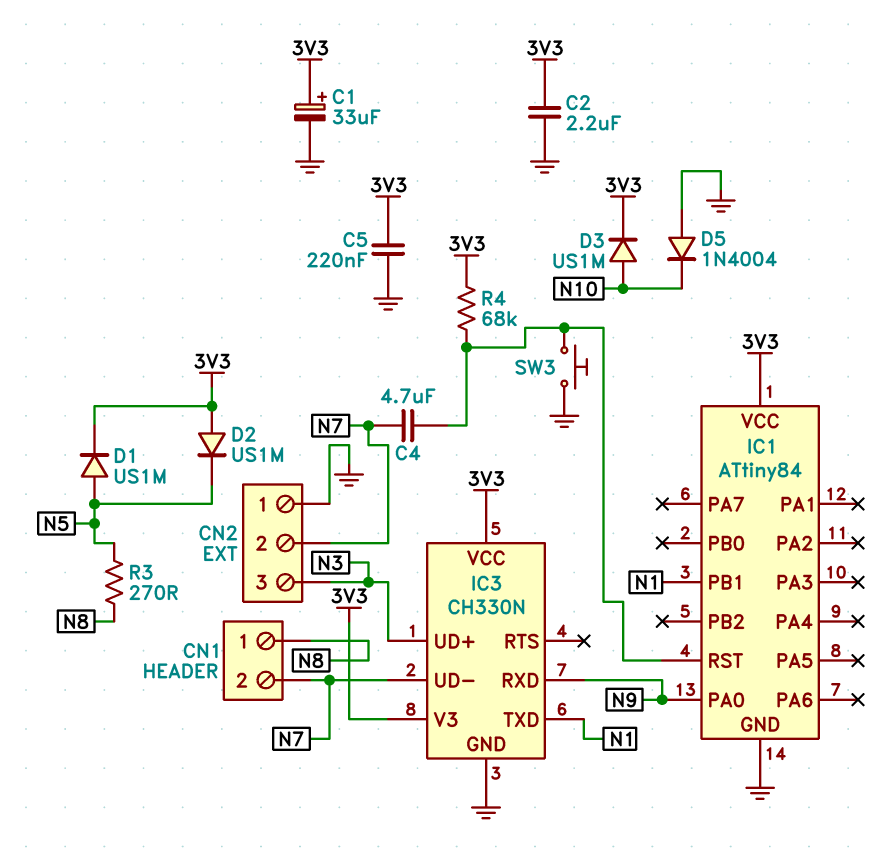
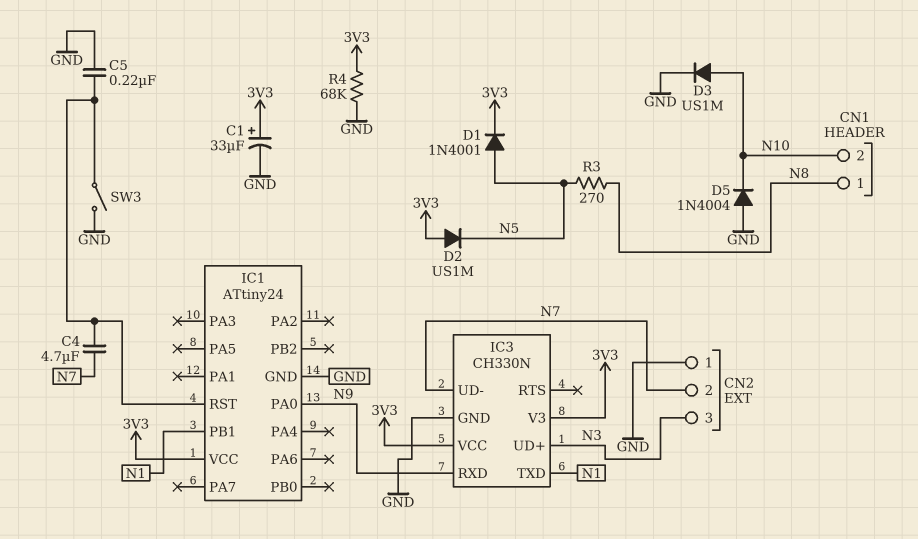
C2: 2.2uF (3V3, GND) -> none
C5: 220nF (3V3, GND) -> 220nF (GND, IC1/RST)
CN1 pin 2: N7 -> N10
D1: diode US1M (A N5, K 3V3) -> diode 1N4001 (A N5, K 3V3)
D3: diode US1M (A N10, K 3V3) -> diode US1M (A N10, K GND)
IC1: ATtiny84 -> ATtiny24
R4: 68k (3V3, IC1/RST) -> 68k (3V3, GND)
SW3: button (GND, IC1/RST) -> switch (GND, IC1/RST)

